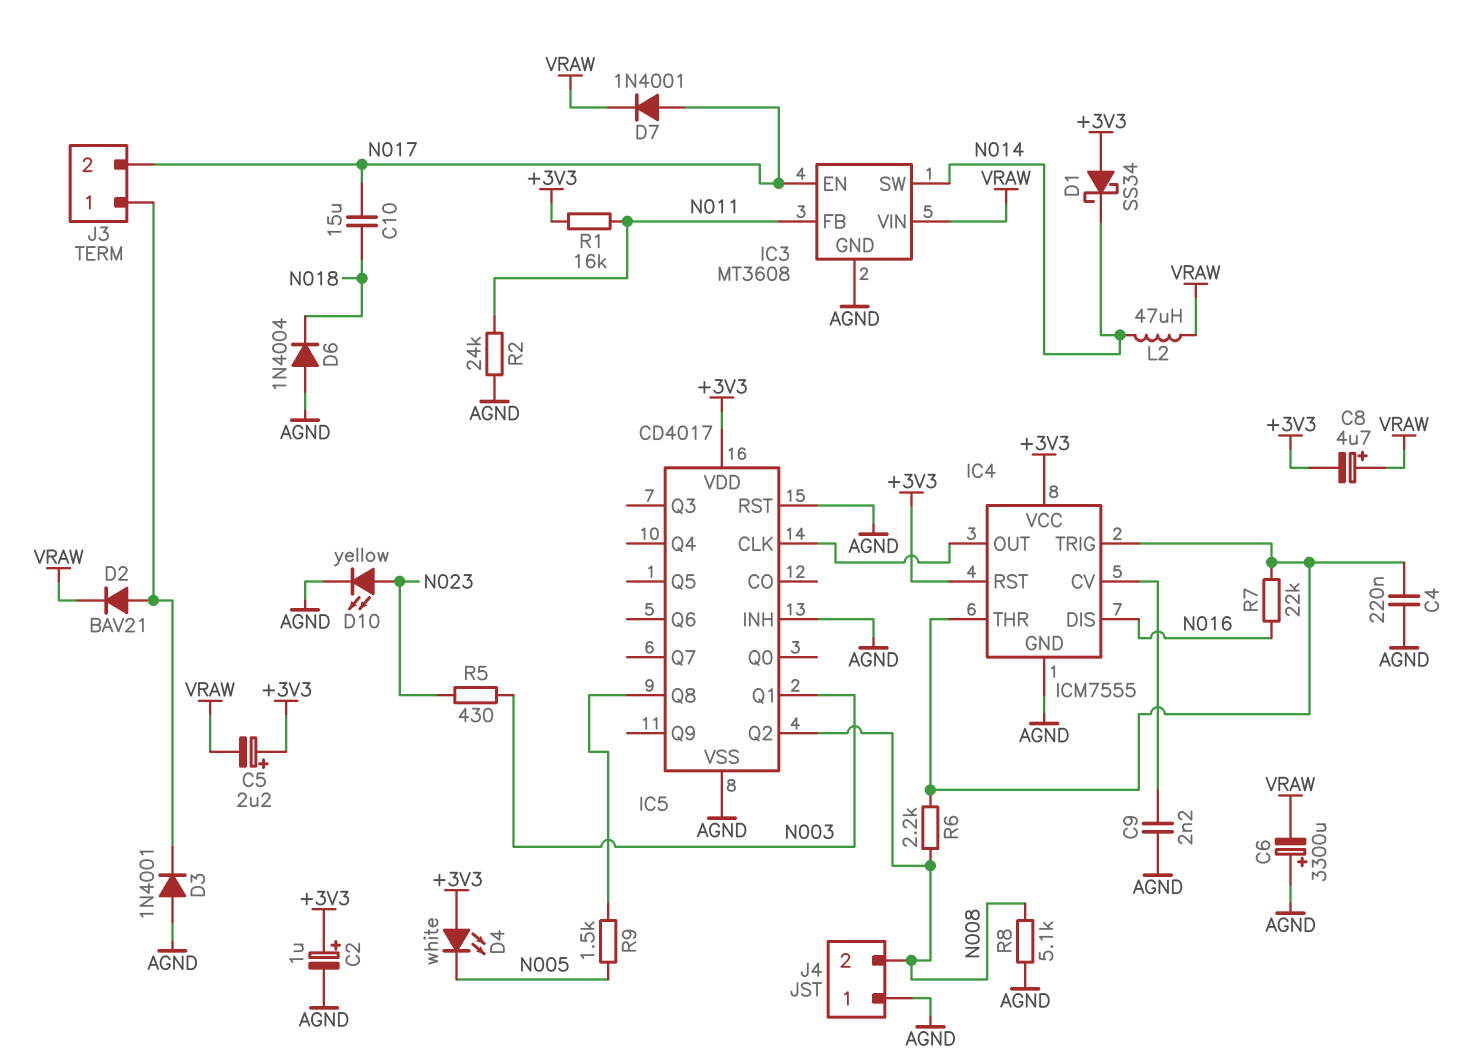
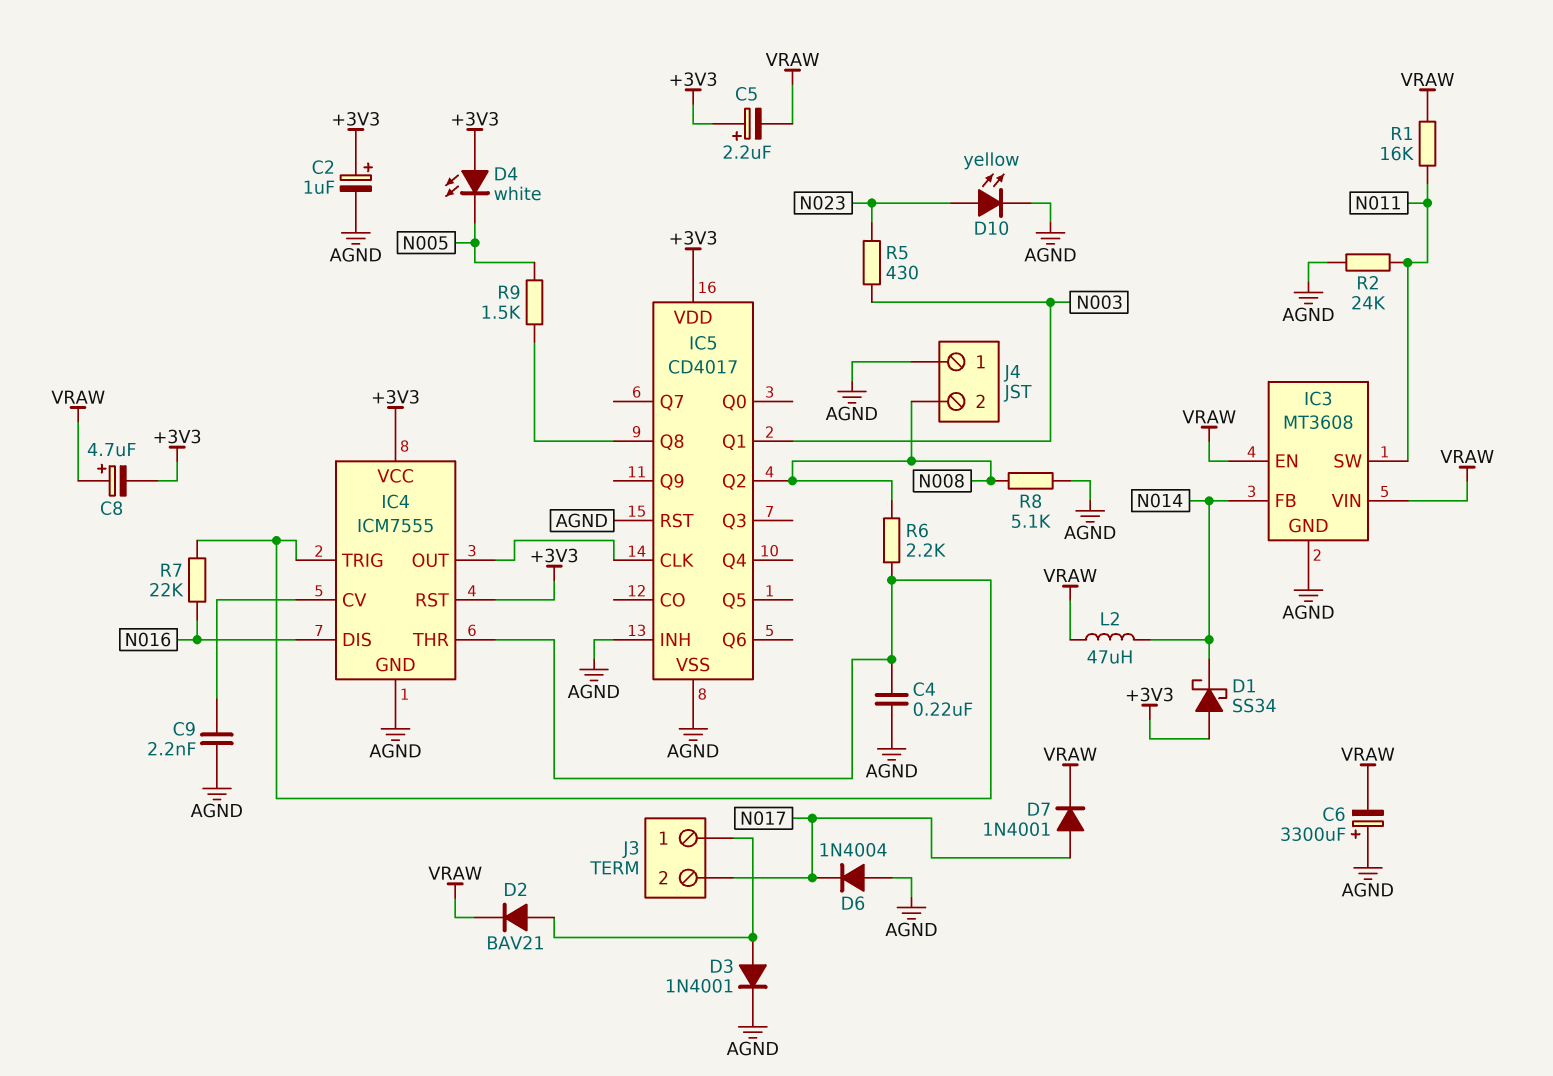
C10: 15uF (N017, N018) -> none
D3: diode 1N4001 (A AGND, K J3/1) -> diode 1N4001 (A J3/1, K AGND)
D6: diode 1N4004 (A AGND, K N018) -> diode 1N4004 (A AGND, K N017)
IC3 pin EN: N017 -> VRAW
IC3 pin FB: N011 -> N014
IC3 pin SW: N014 -> N011
R1: 16k (+3V3, N011) -> 16k (N011, VRAW)

